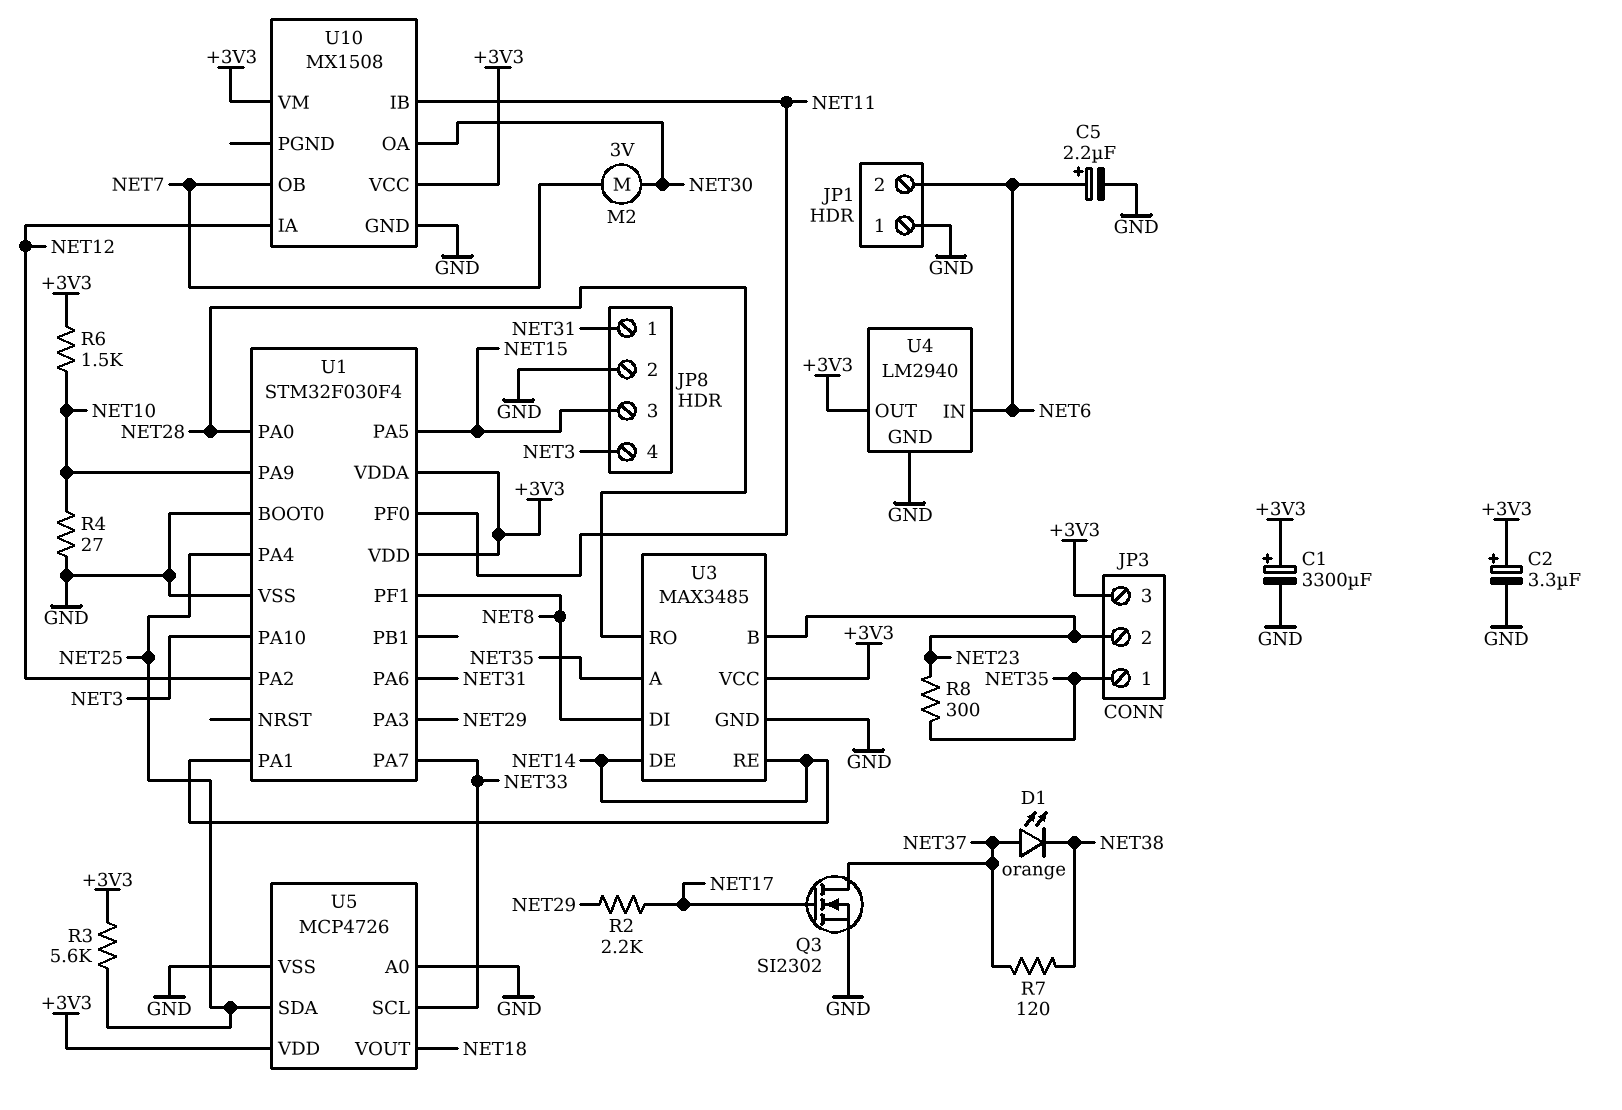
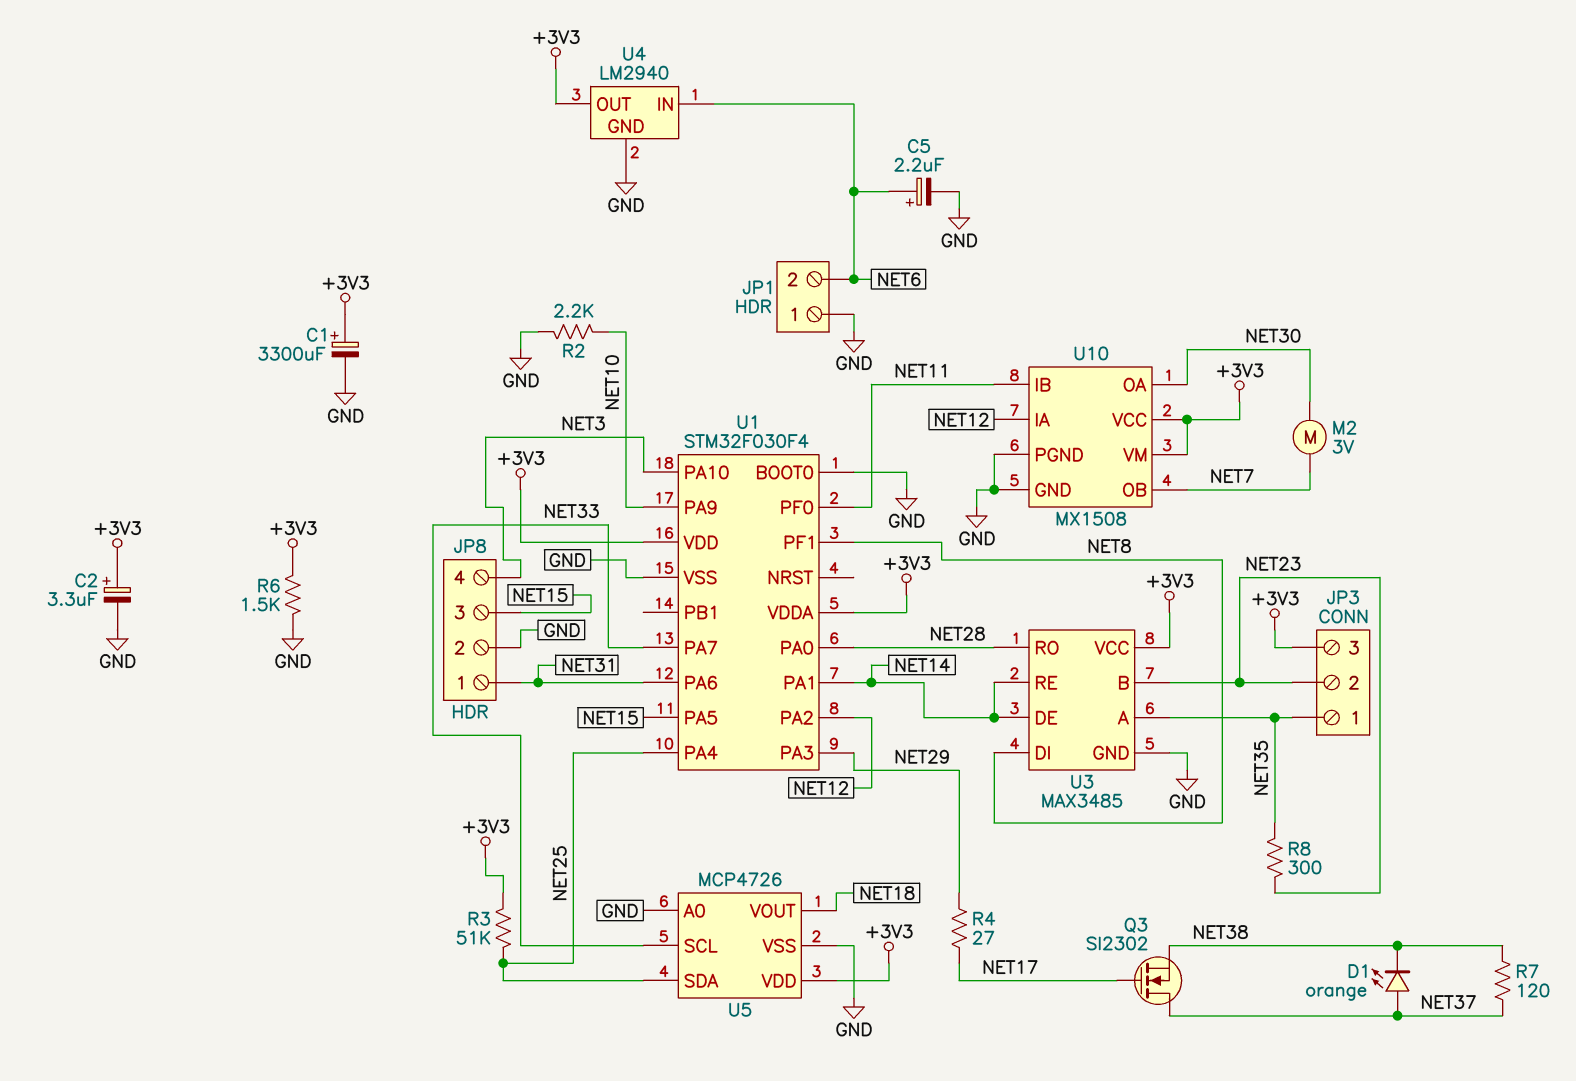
Q3: NMOS SI2302 (G NET17, D NET37, S GND) -> NMOS SI2302 (G NET17, D NET37, S NET38)
R2: 2.2k (NET17, NET29) -> 2.2k (GND, NET10)
R3: 5.6k (+3V3, NET25) -> 51k (+3V3, NET25)
R4: 27 (GND, NET10) -> 27 (NET17, NET29)
R6: 1.5k (+3V3, NET10) -> 1.5k (+3V3, GND)
U10 pin PGND: none -> GND

